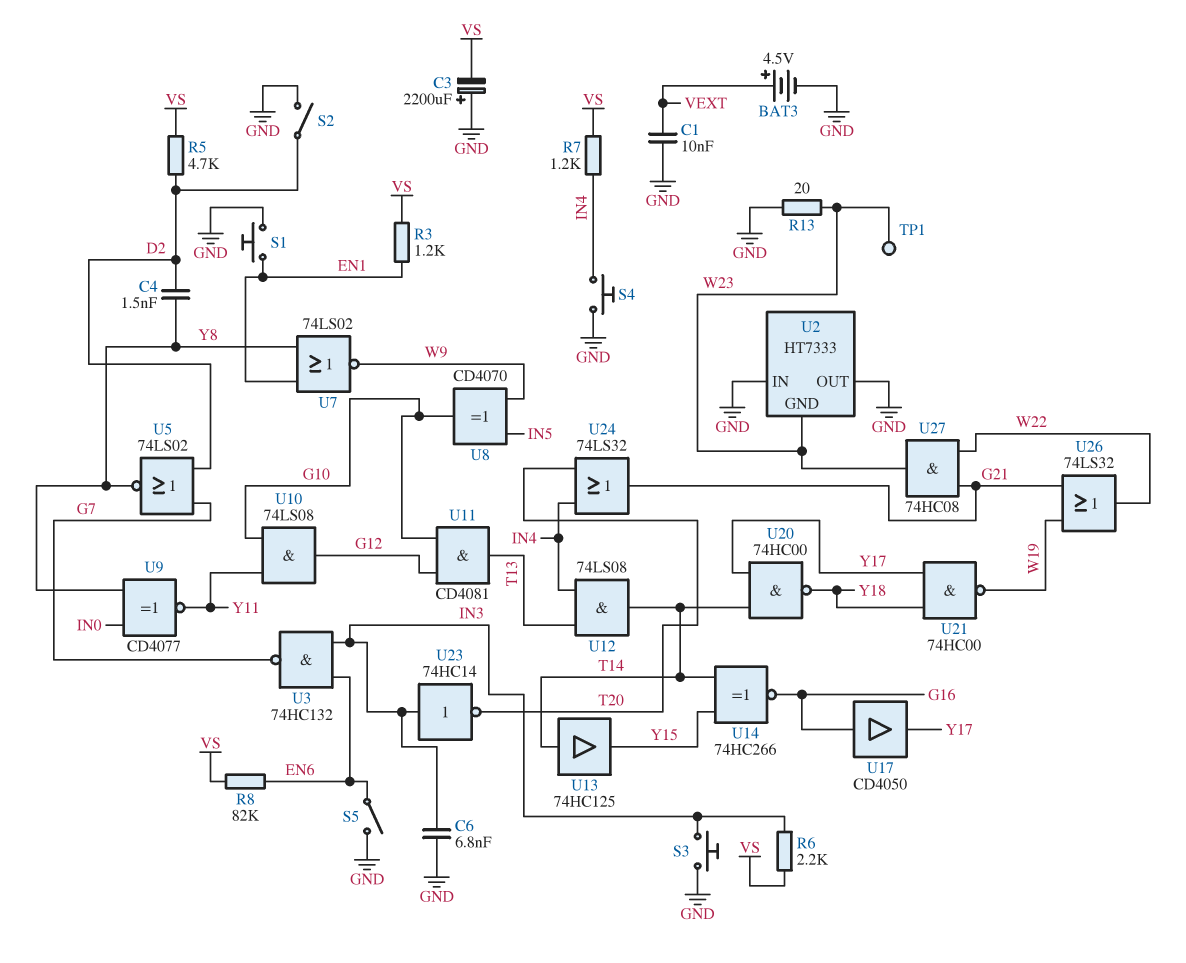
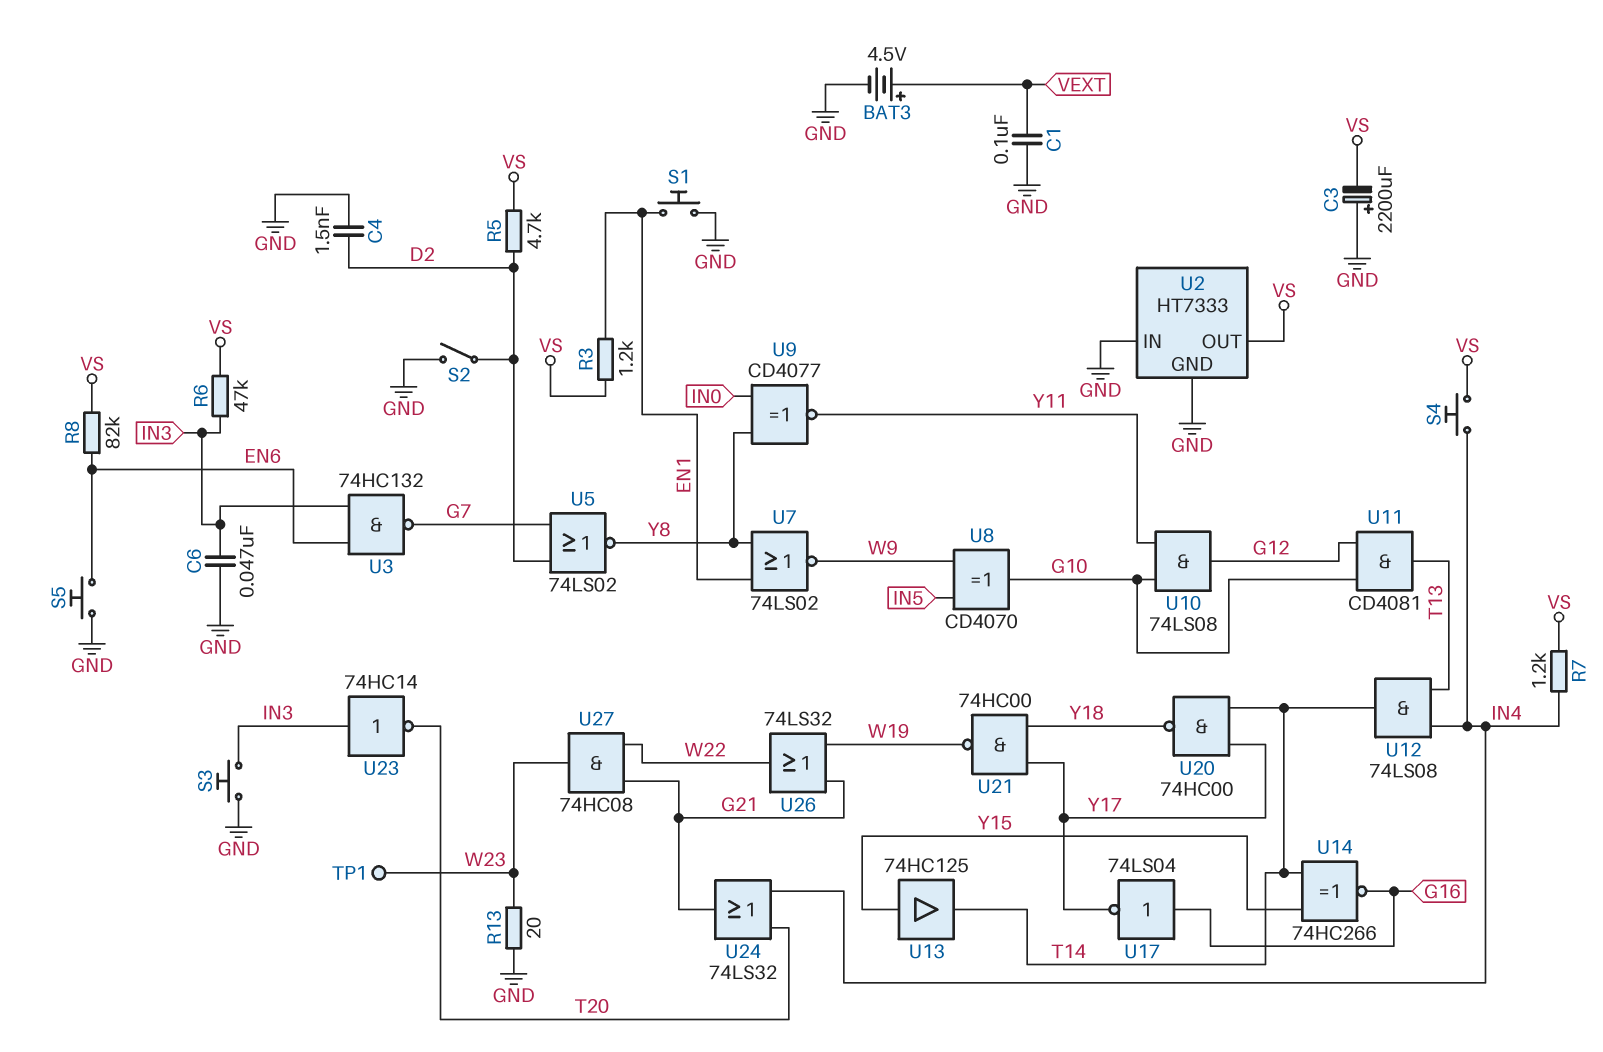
C1: 10nF (GND, VEXT) -> 100nF (GND, VEXT)
C4: 1.5nF (D2, Y8) -> 1.5nF (D2, GND)
C6: 6.8nF (GND, IN3) -> 47nF (GND, IN3)
R6: 2.2k (IN3, VS) -> 47k (IN3, VS)
S4: button (GND, IN4) -> button (IN4, VS)
S5: switch (EN6, GND) -> button (EN6, GND)
U2 pin GND: W23 -> GND
U2 pin OUT: GND -> VS
U13: buffer 74HC125 (in T14, out Y15) -> buffer 74HC125 (in Y15, out T14)
U17: buffer CD4050 (in G16, out Y17) -> NOT 74LS04 (in G16, out Y17)

